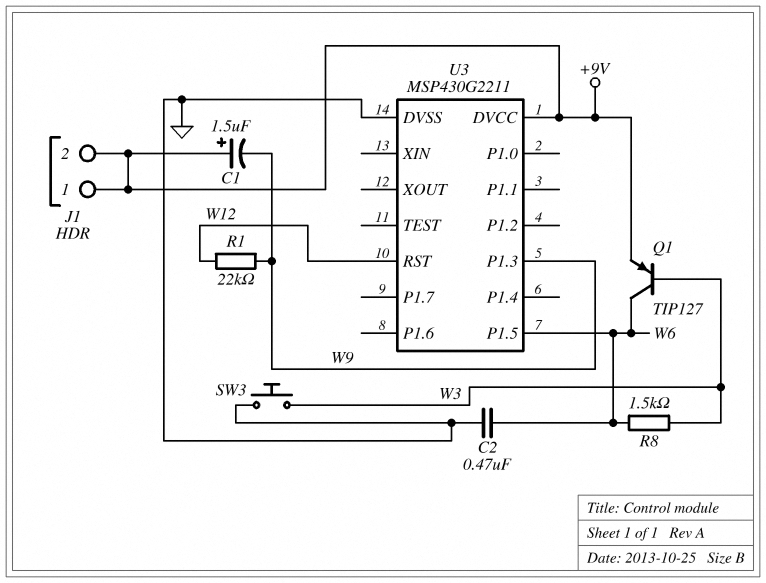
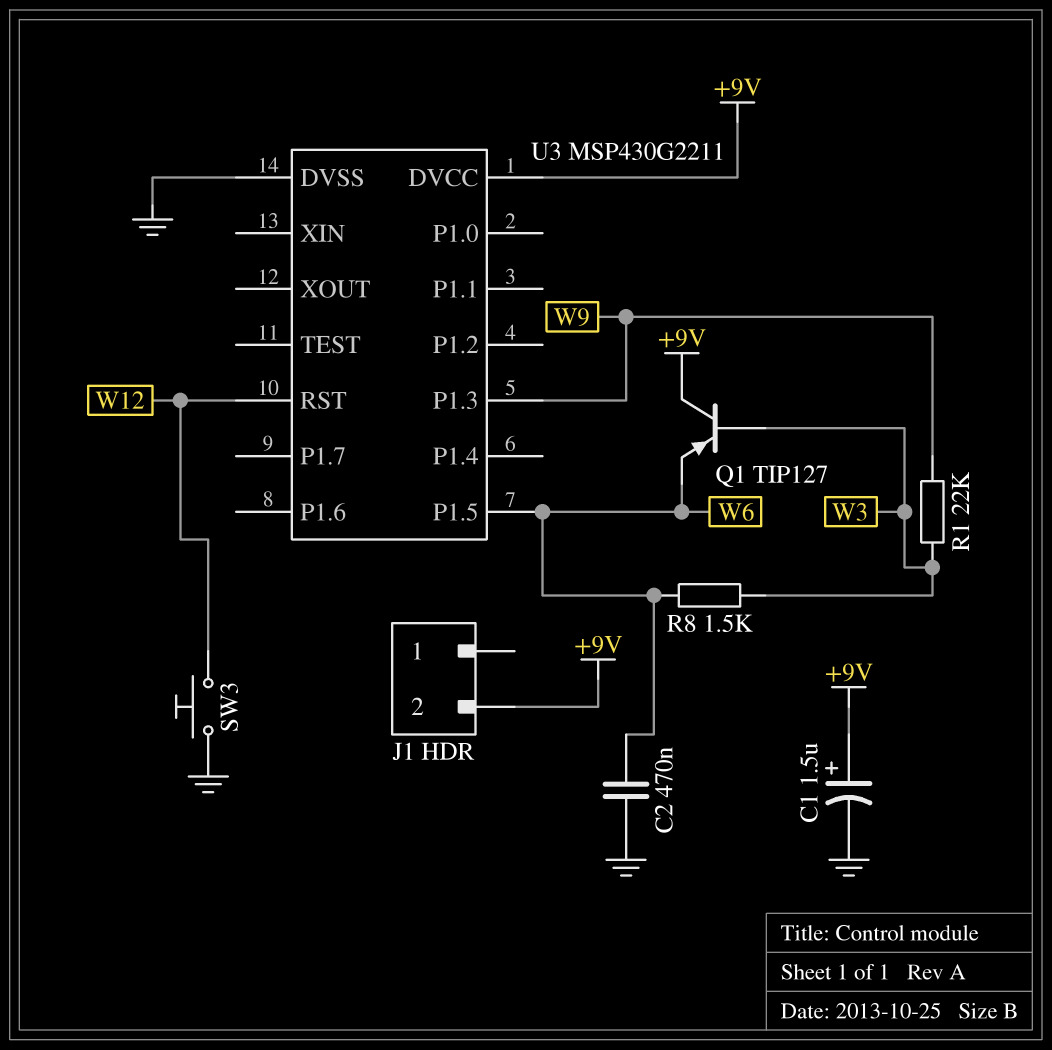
C1: 1.5uF (plus +9V, minus W9) -> 1.5uF (plus +9V, minus GND)
J1 pin 1: +9V -> none
Q1: PNP TIP127 (B W3, C W6, E +9V) -> PNP TIP127 (B W3, C +9V, E W6)
R1: 22k (W9, W12) -> 22k (W3, W9)
SW3: button (GND, W3) -> button (GND, W12)

